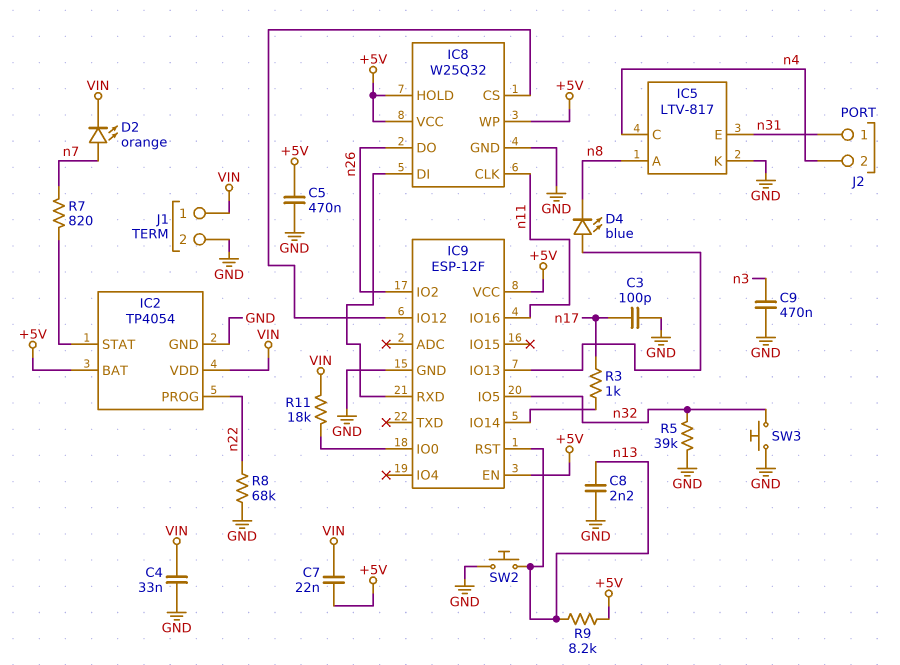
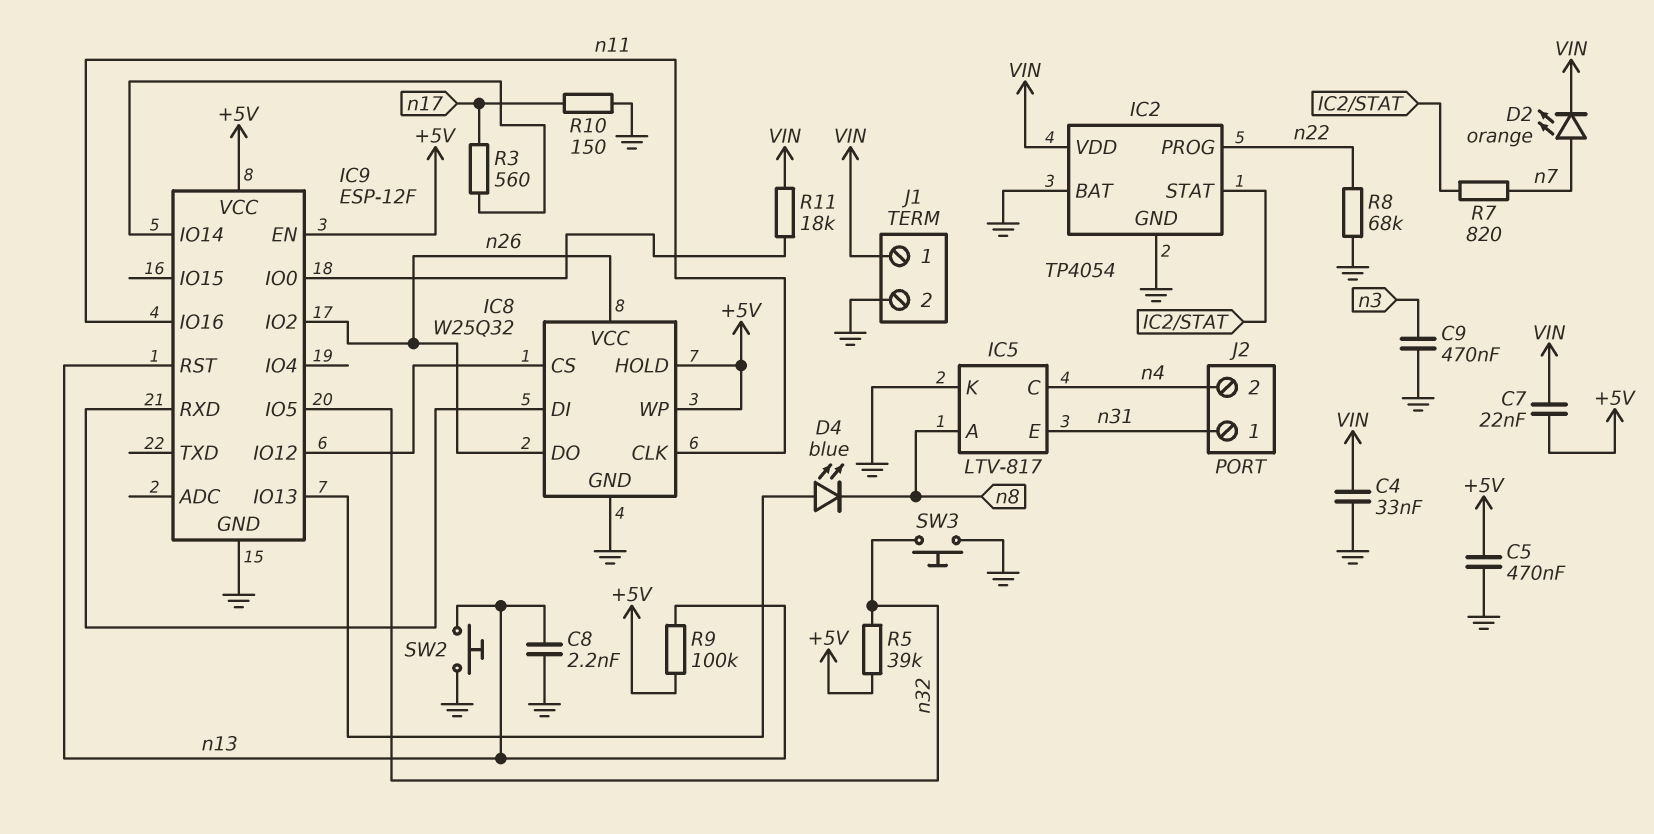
C3: 100pF (GND, n17) -> none
IC2 pin BAT: +5V -> GND
IC8 pin VCC: +5V -> n26
R3: 1k (IC9/IO14, n17) -> 560 (IC9/IO14, n17)
R5: 39k (GND, n32) -> 39k (+5V, n32)
R9: 8.2k (+5V, n13) -> 100k (+5V, n13)
R10: none -> 150 (GND, n17)

